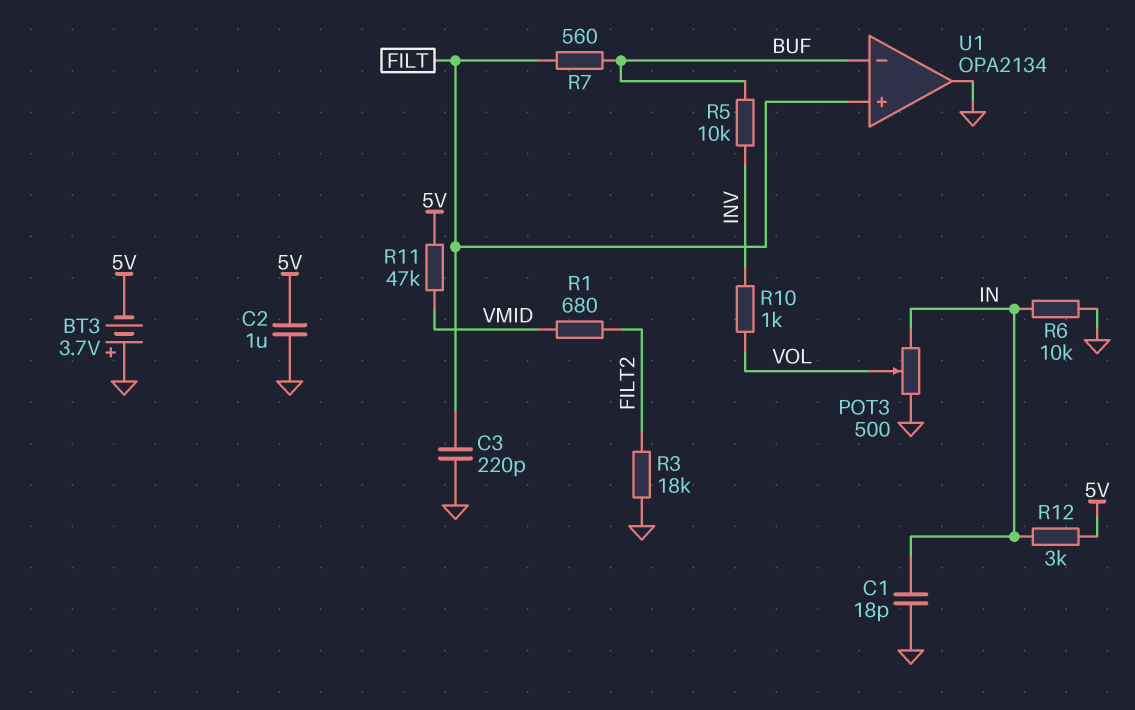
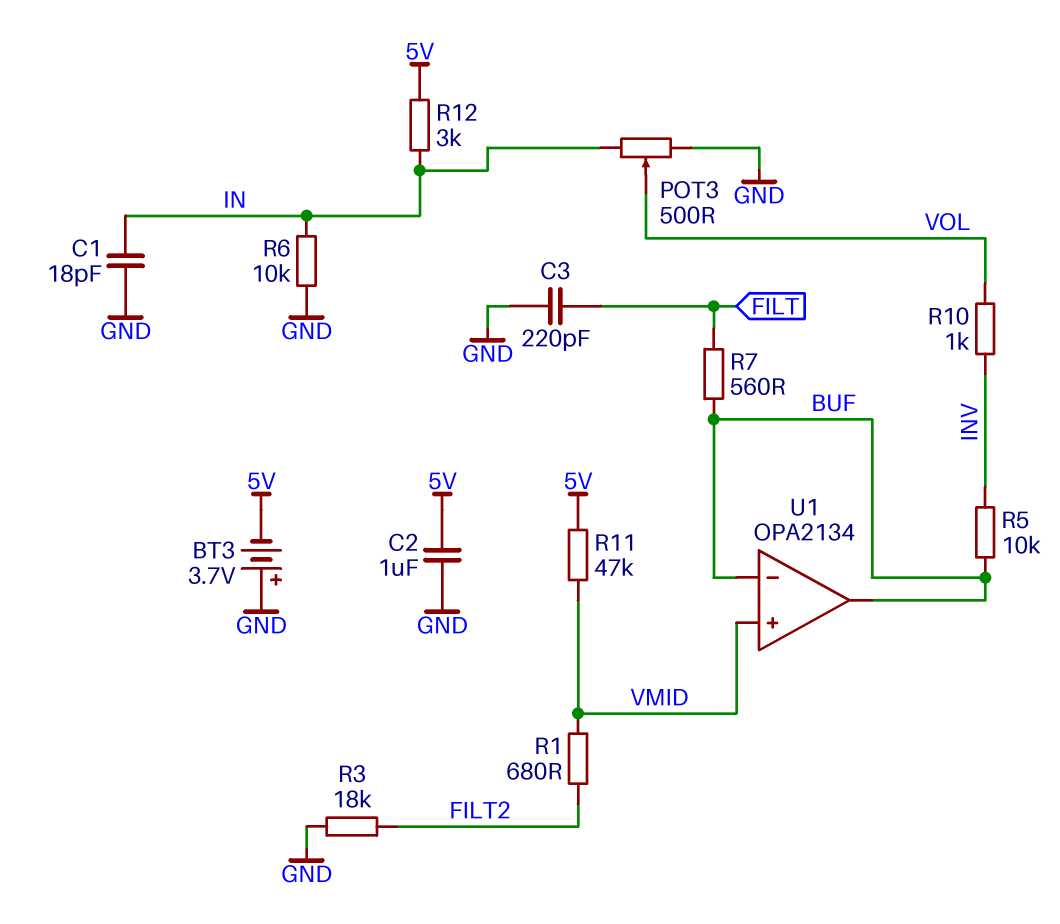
U1 pin in+: FILT -> VMID
U1 pin out: GND -> BUF

